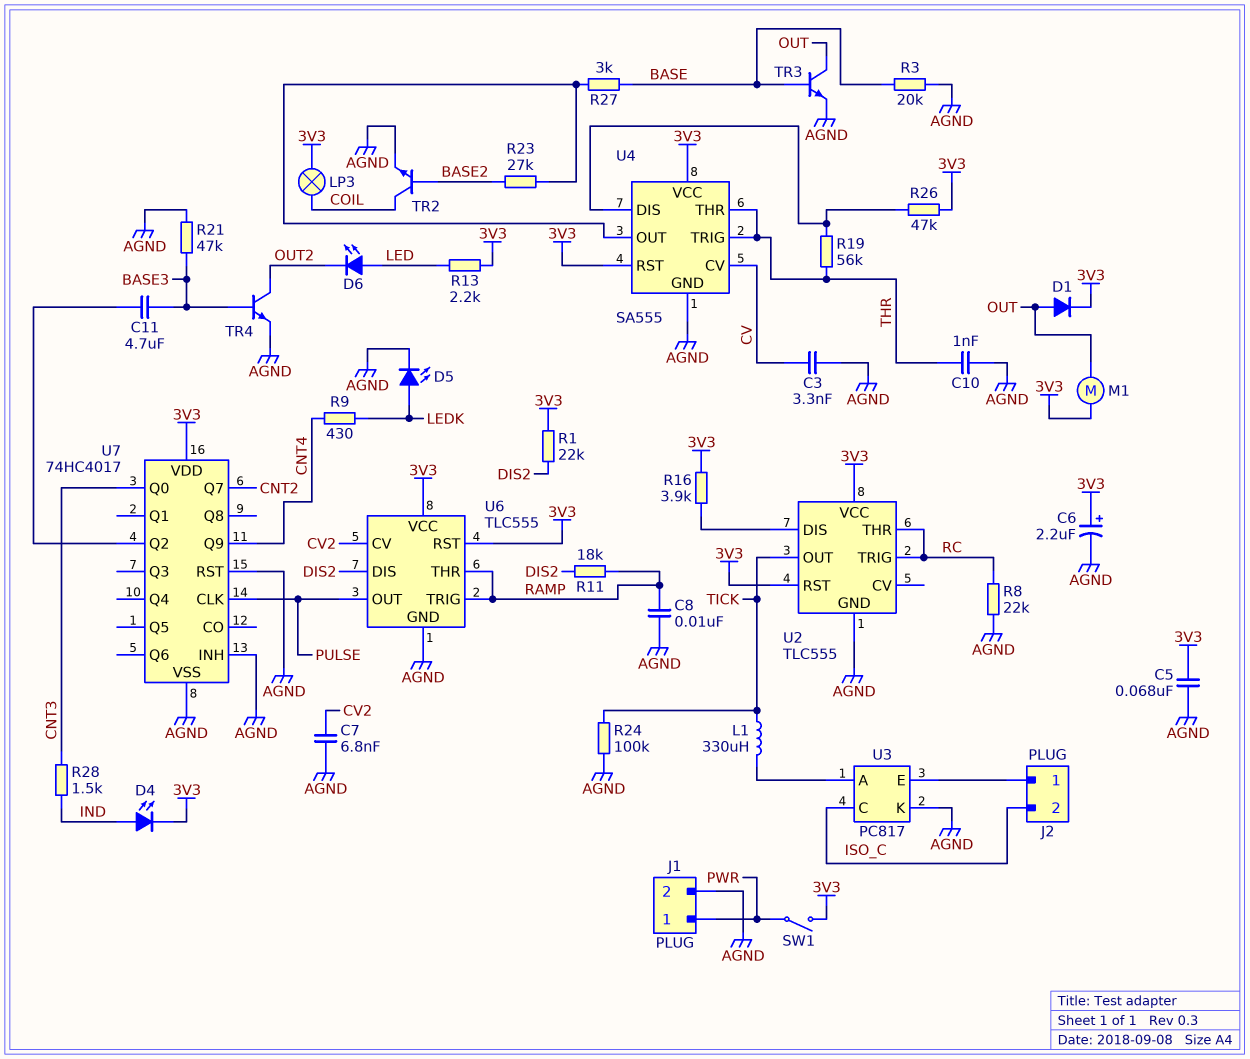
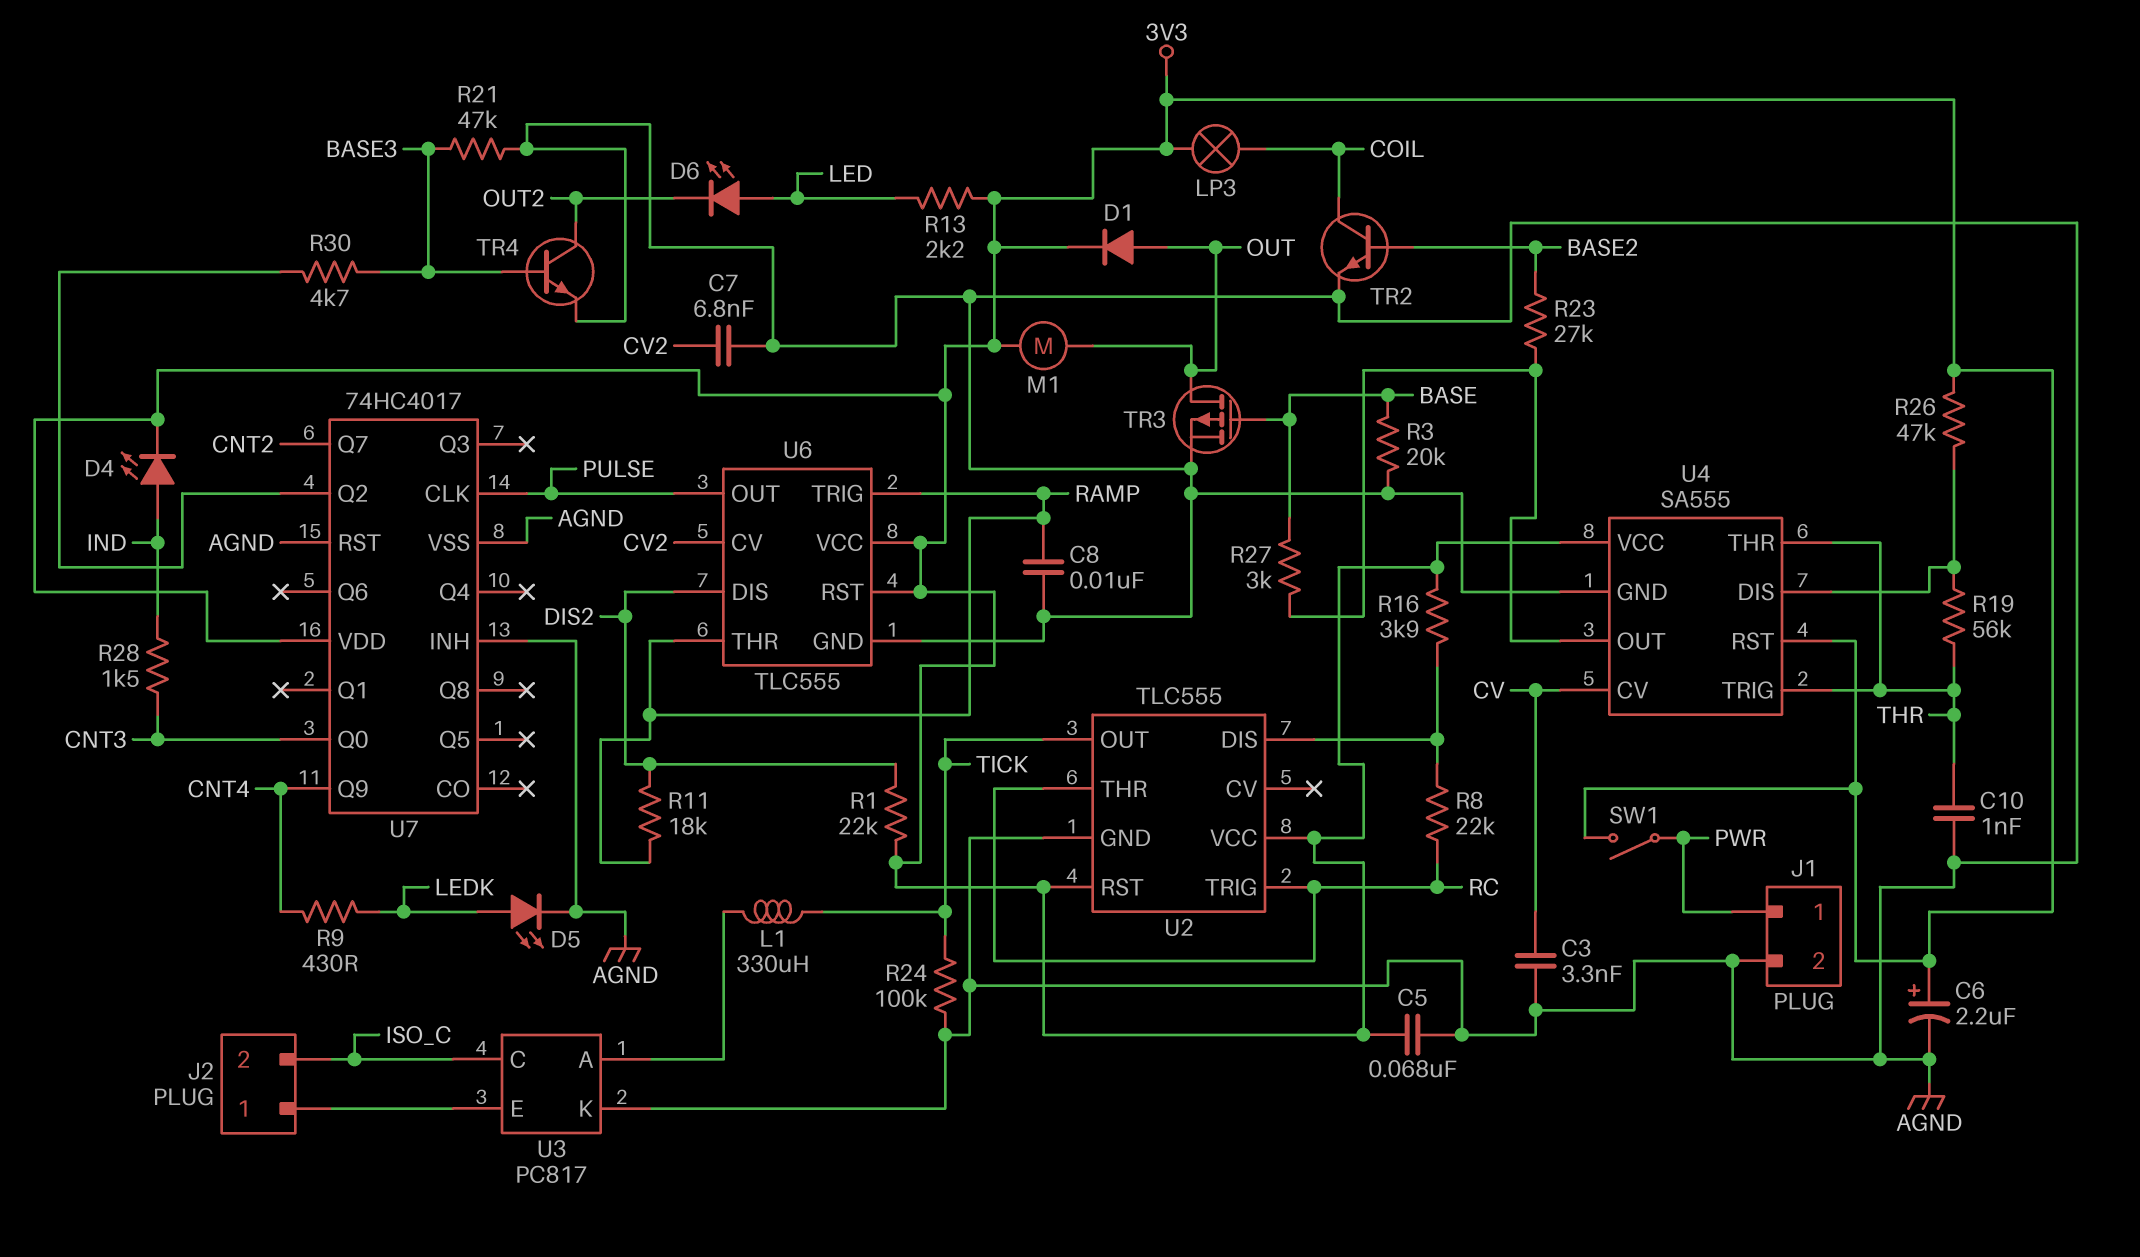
C11: 4.7uF (BASE3, U7/Q2) -> none
R8: 22k (AGND, RC) -> 22k (RC, U2/DIS)
R30: none -> 4.7k (BASE3, U7/Q2)
TR3: NPN (B BASE, C OUT, E AGND) -> PMOS (G BASE, D OUT, S AGND)

